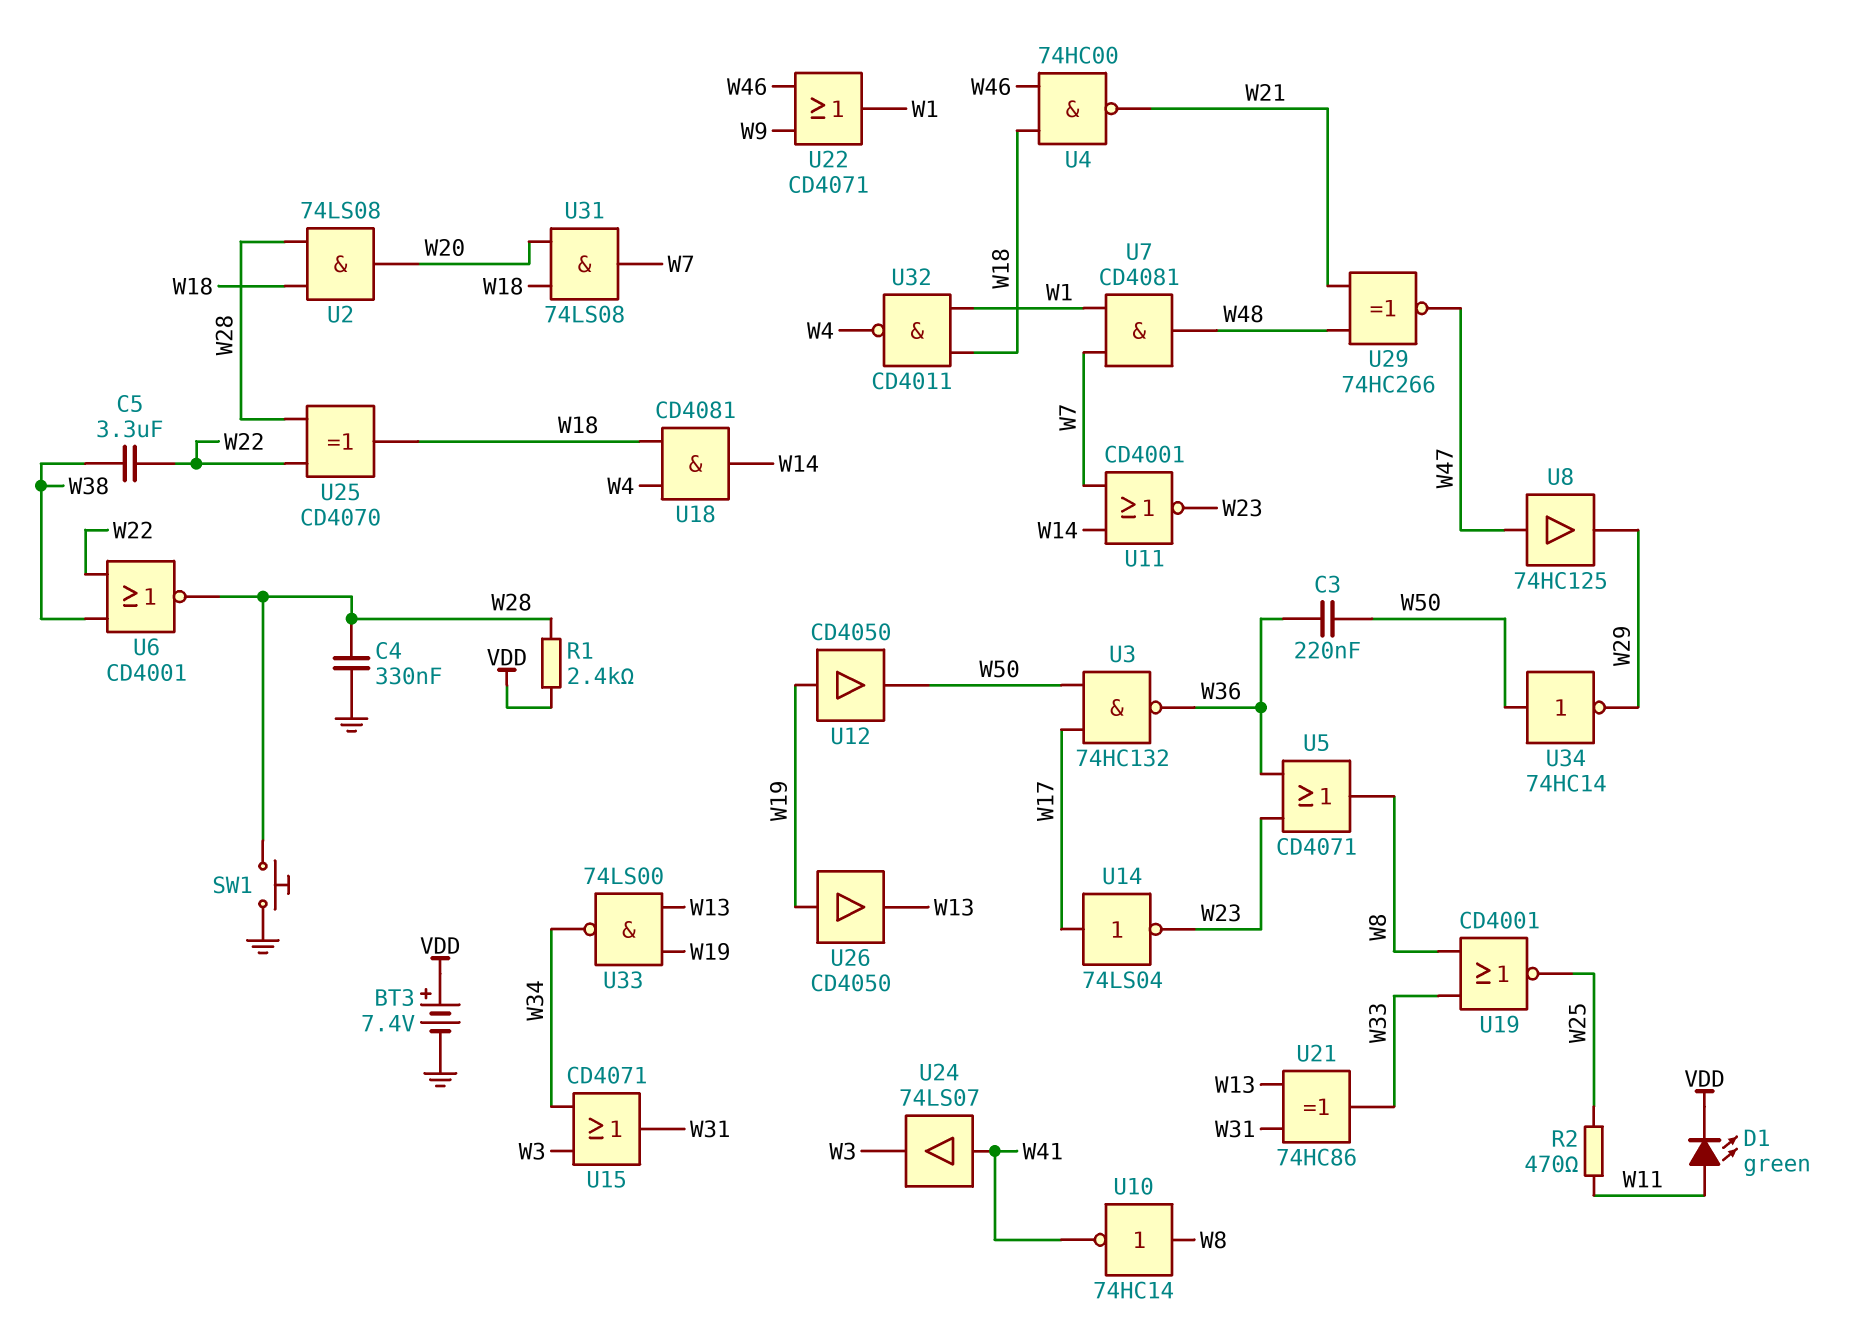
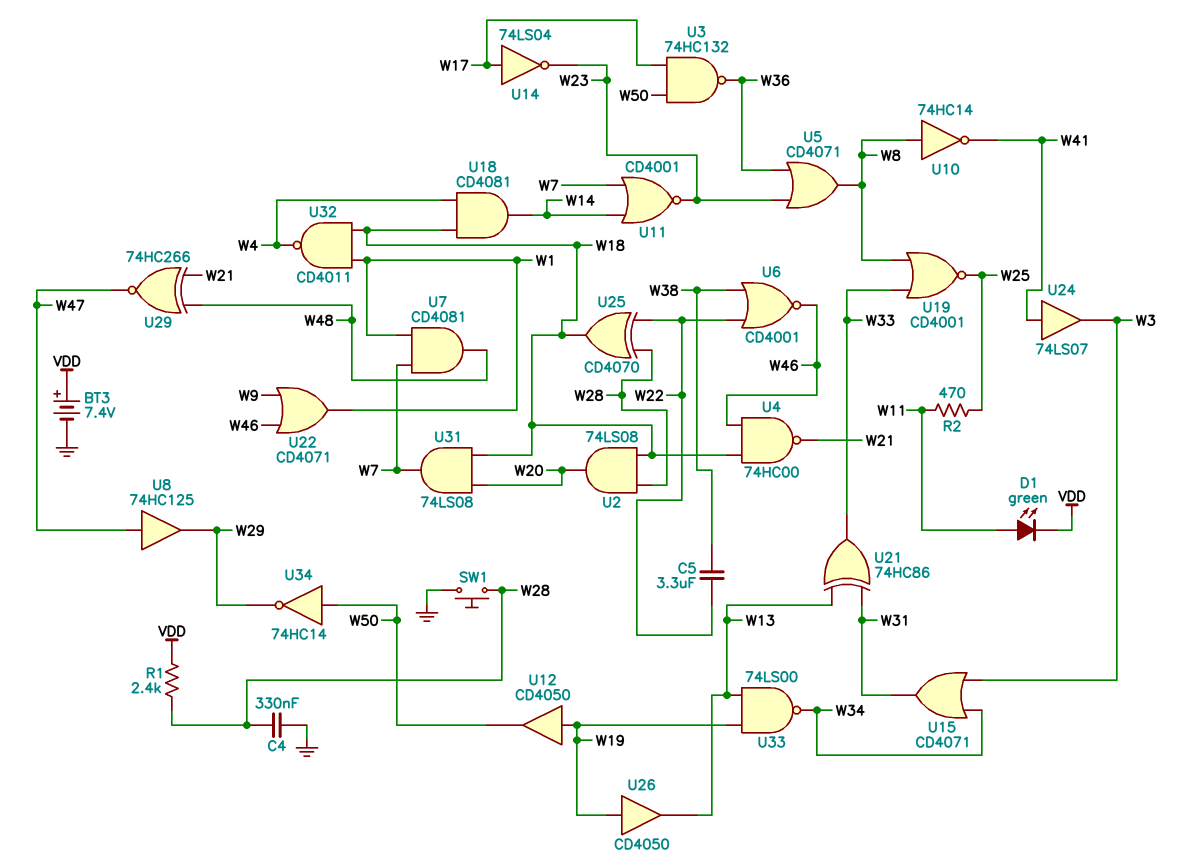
C3: 220nF (W36, W50) -> none
U6: NOR CD4001 (in W22, in W38, out W28) -> NOR CD4001 (in W22, in W38, out W46)

